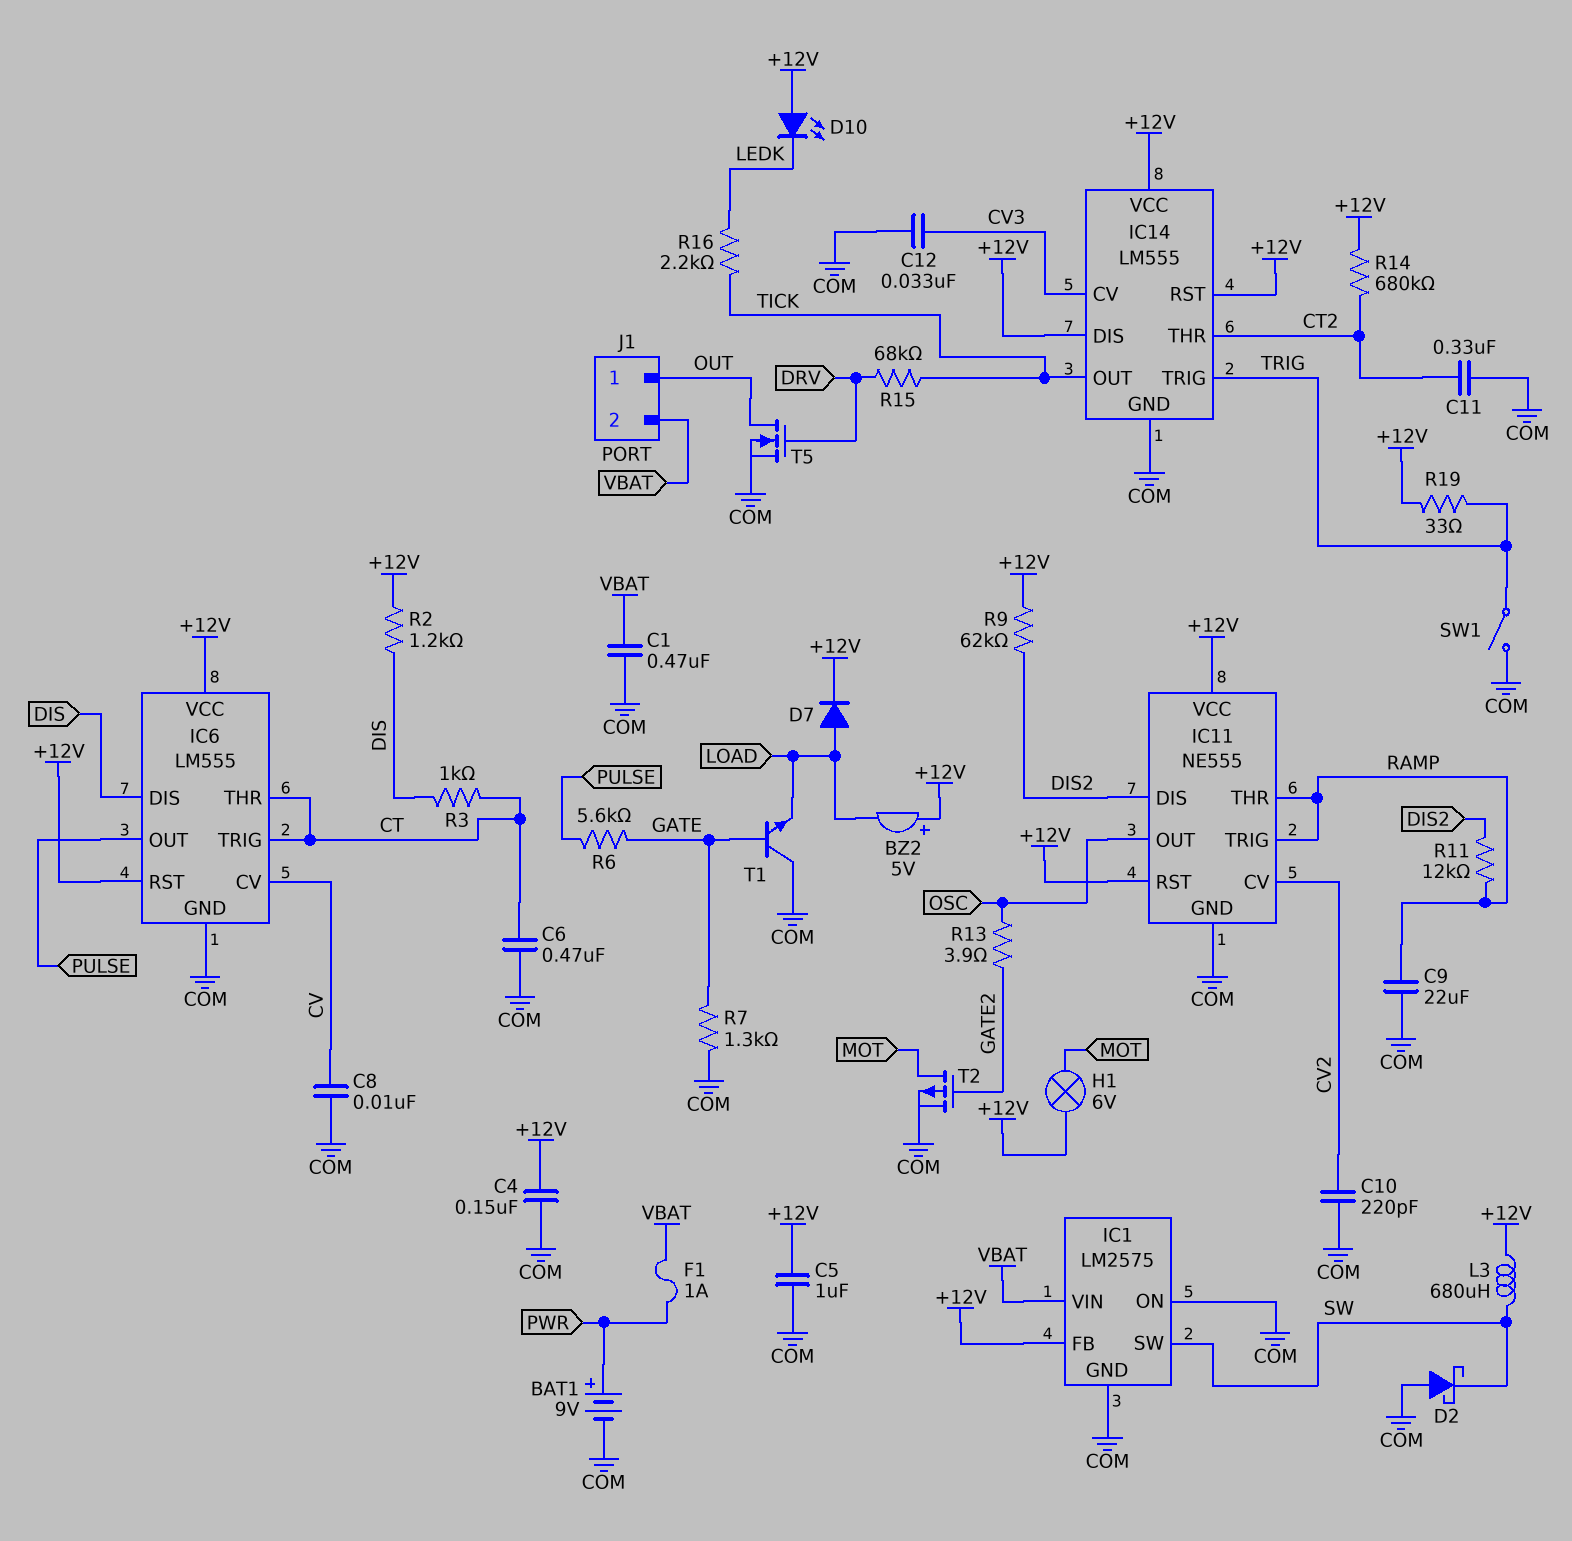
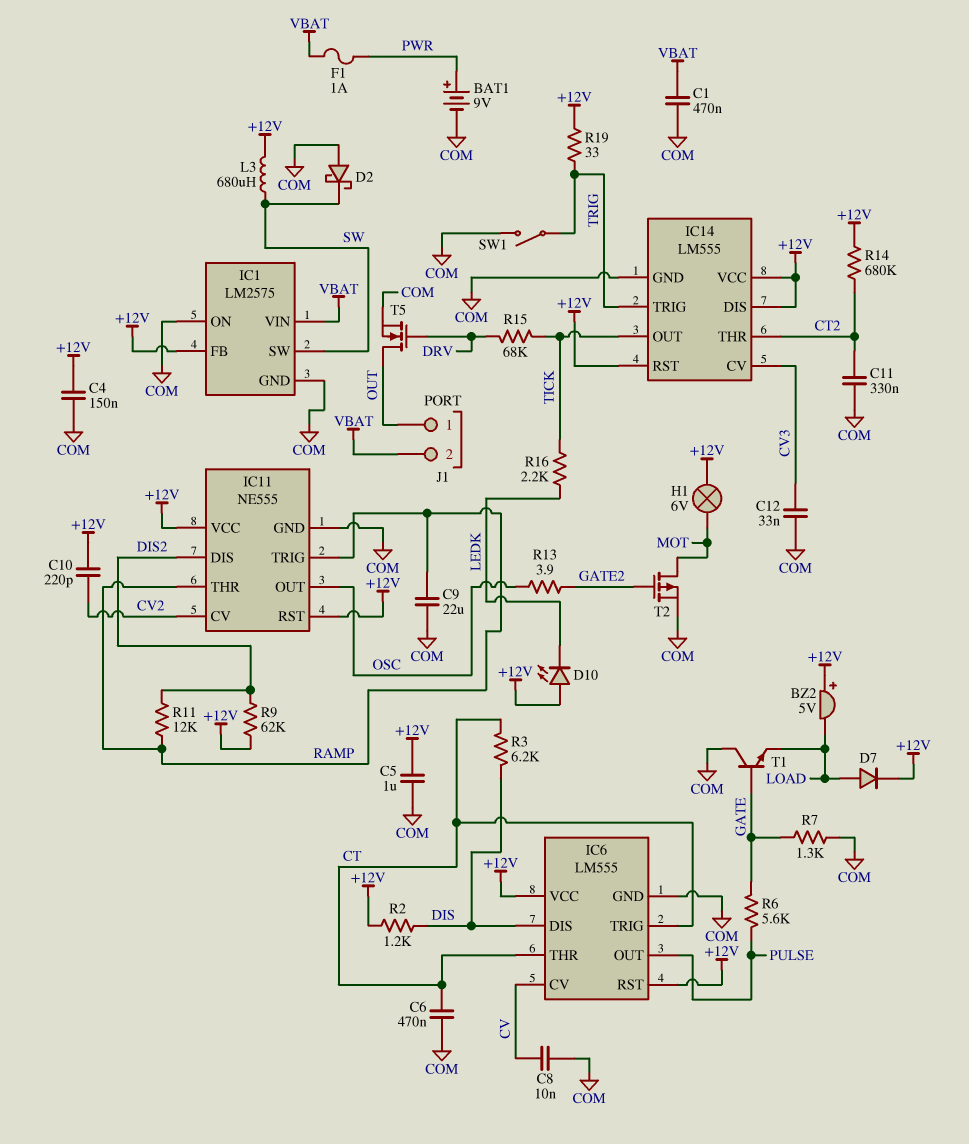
C10: 220pF (COM, CV2) -> 220pF (+12V, CV2)
R3: 1k (CT, DIS) -> 6.2k (CT, DIS)

